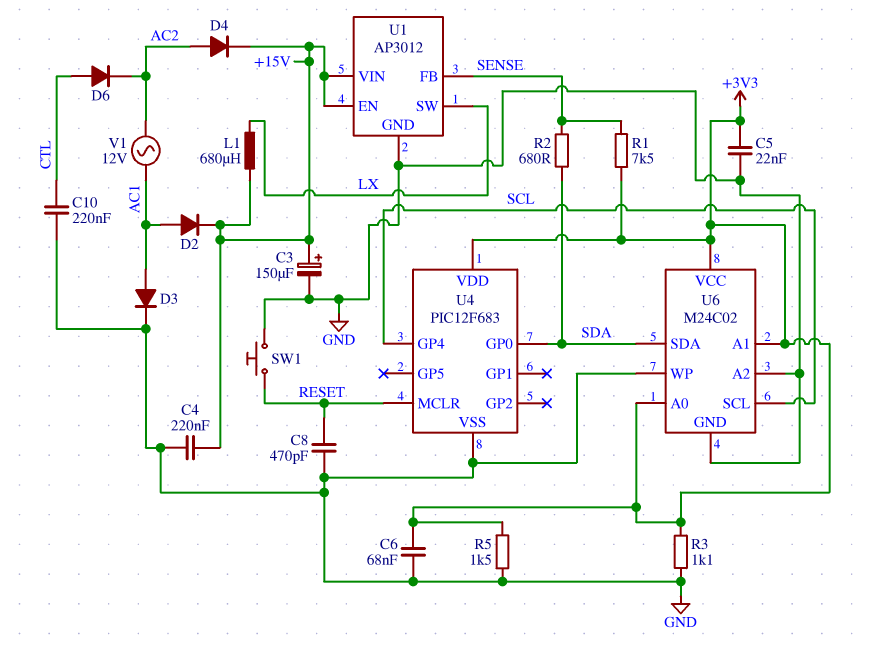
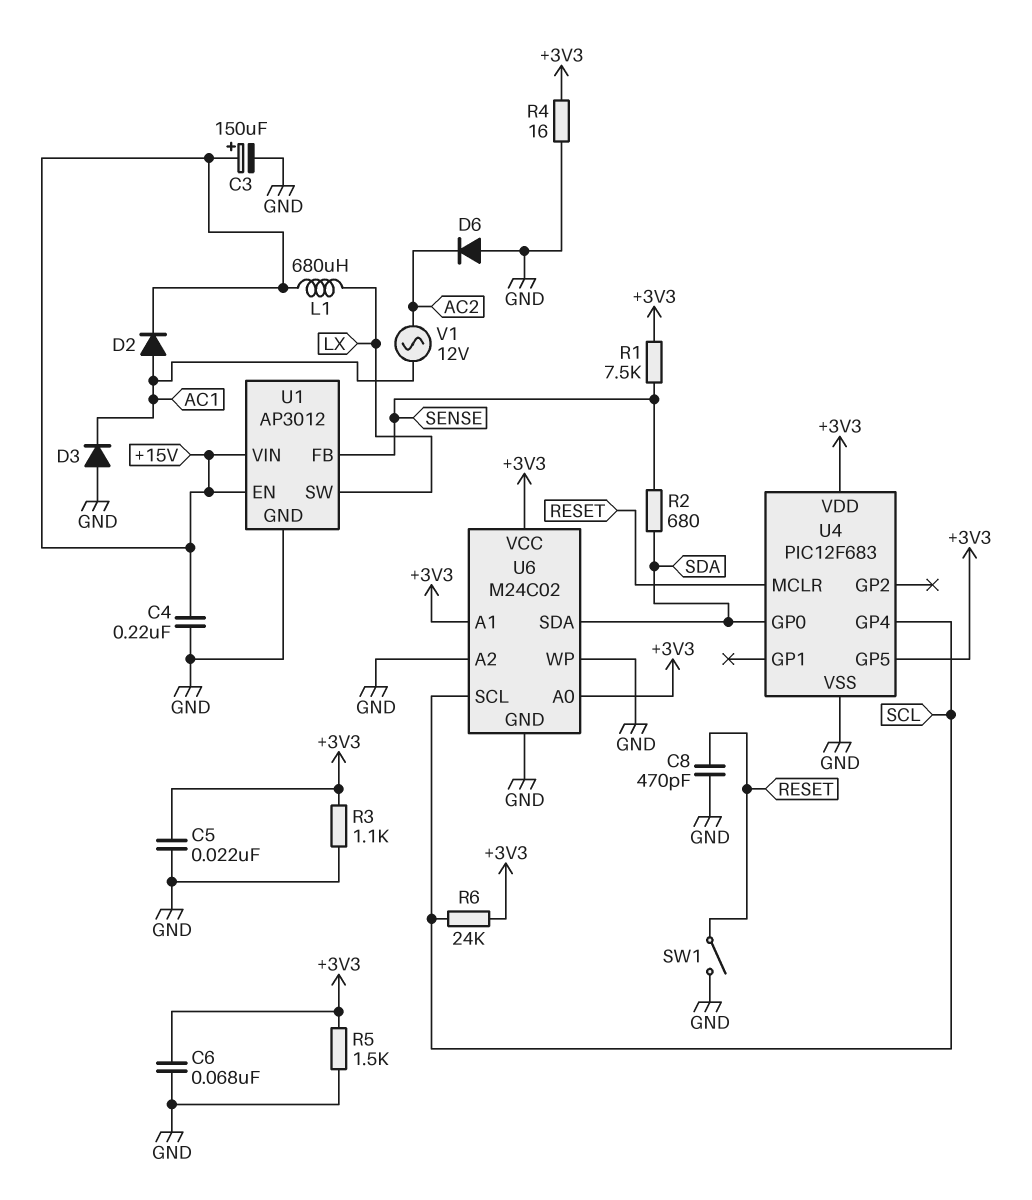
C10: 220nF (CTL, GND) -> none
D3: diode (A AC1, K GND) -> diode (A GND, K AC1)
D4: diode (A AC2, K +15V) -> none
D6: diode (A CTL, K AC2) -> diode (A GND, K AC2)
R4: none -> 16 (+3V3, GND)
R6: none -> 24k (+3V3, SCL)
SW1: button (GND, RESET) -> switch (GND, RESET)
U4 pin GP5: none -> +3V3

